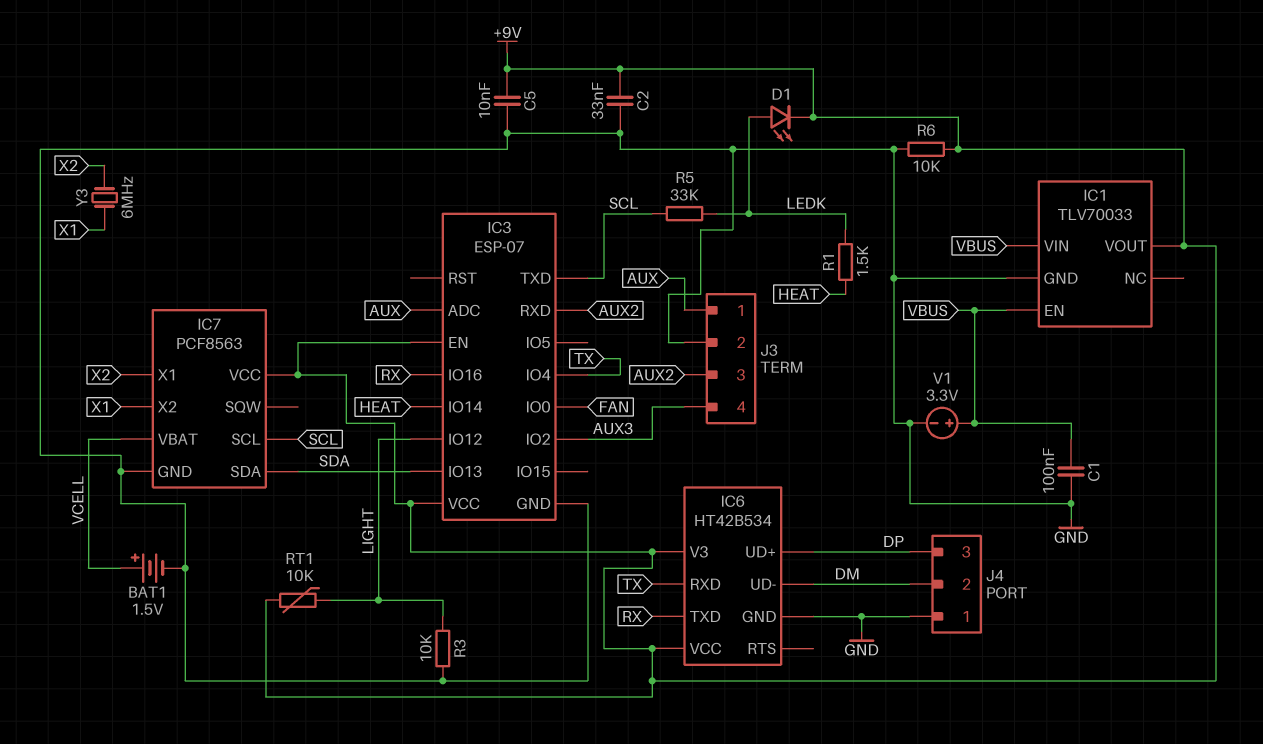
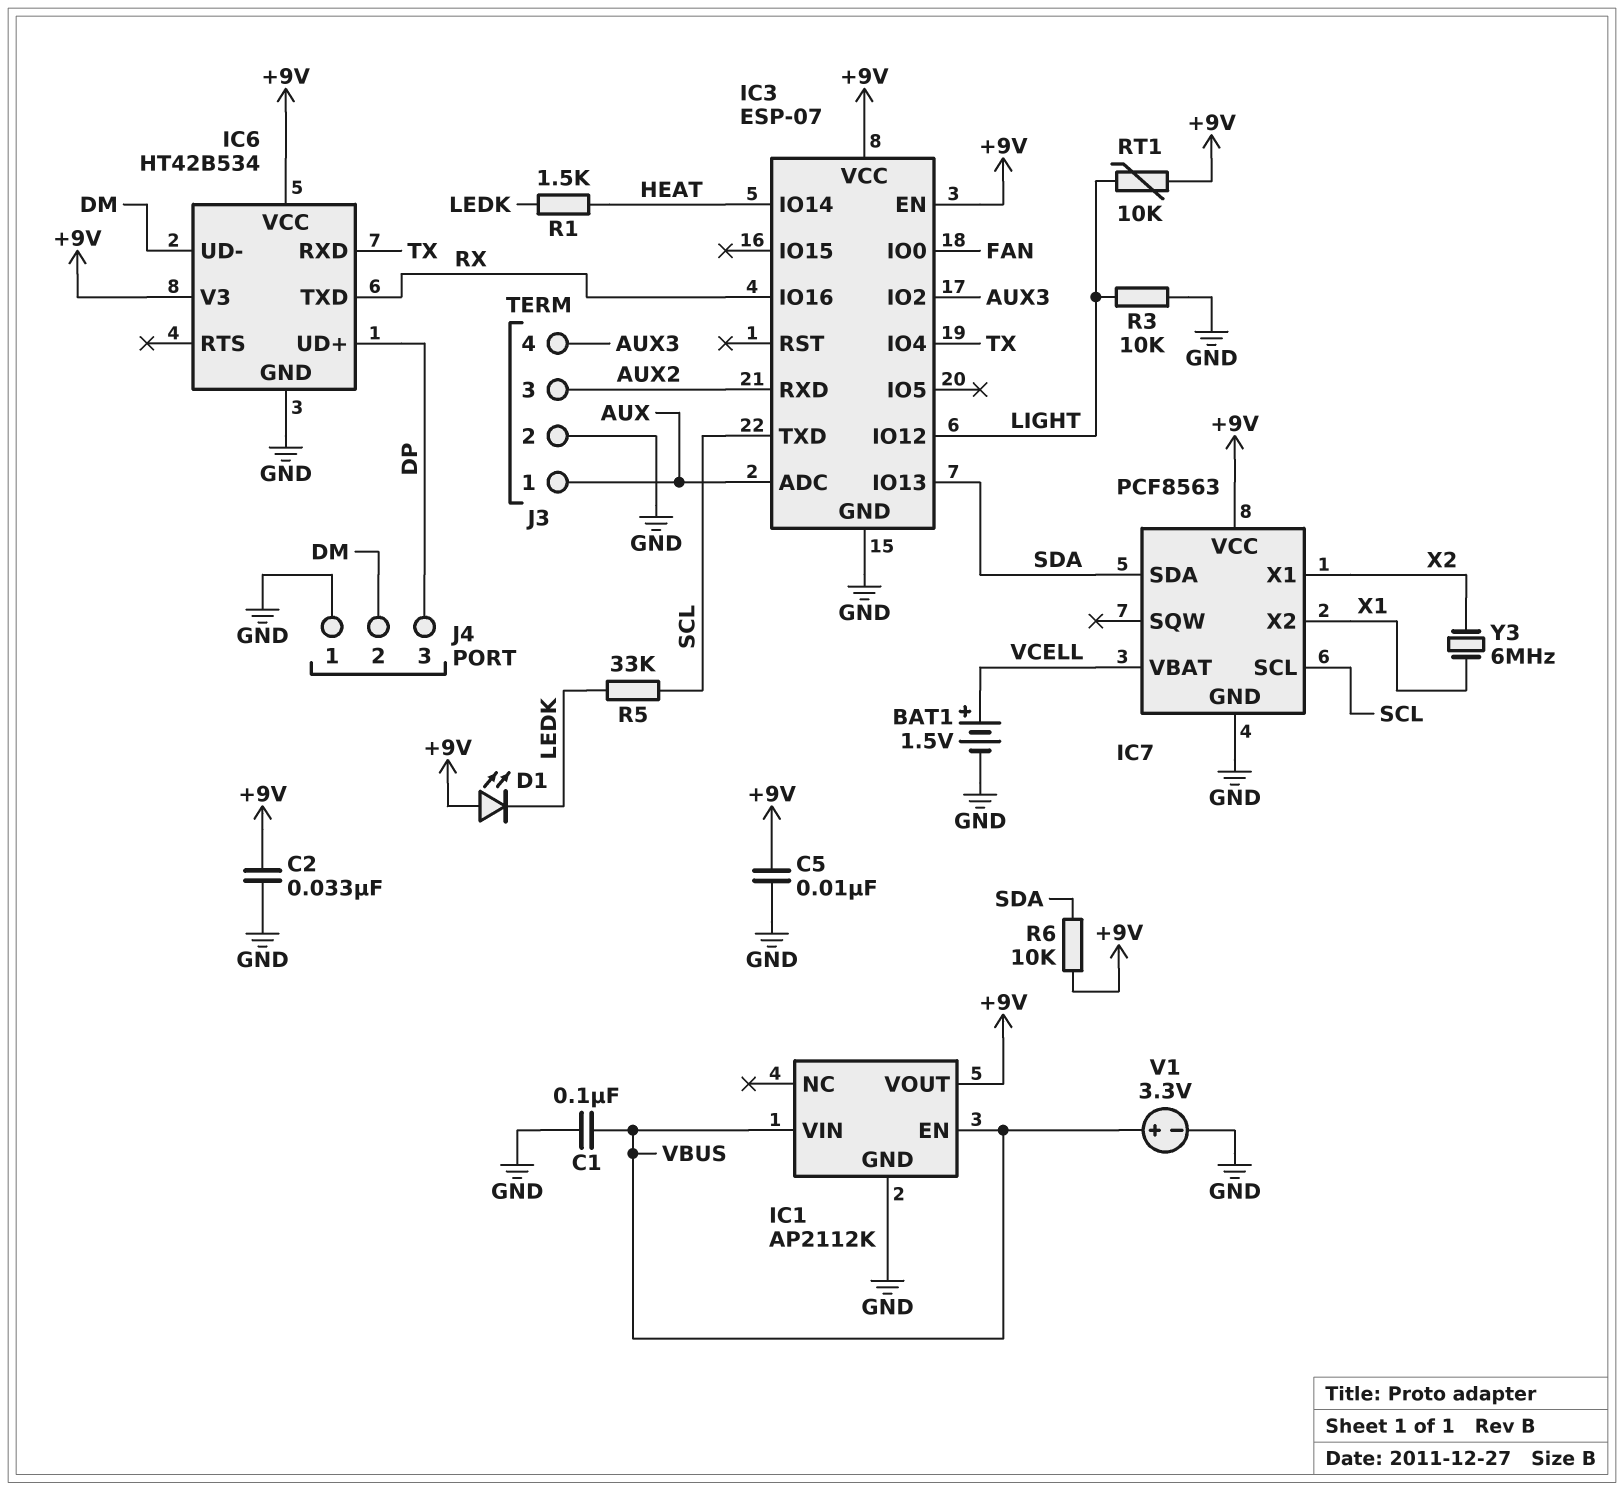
D1: LED (A LEDK, K +9V) -> LED (A +9V, K LEDK)
IC1: TLV70033 -> AP2112K
R6: 10k (+9V, GND) -> 10k (+9V, SDA)

